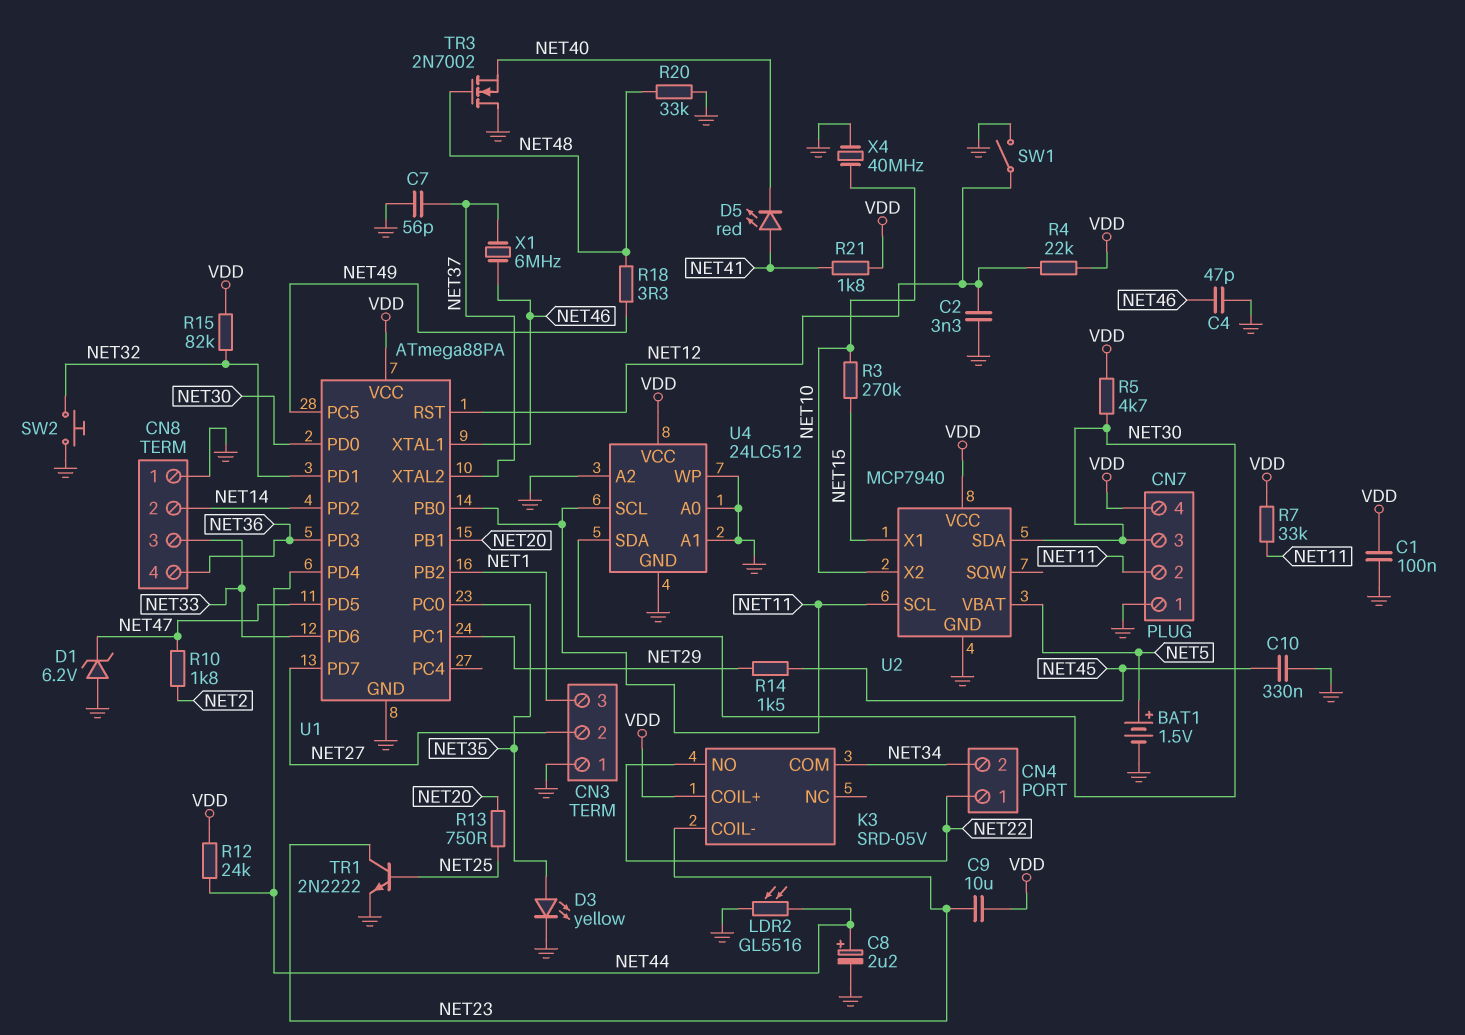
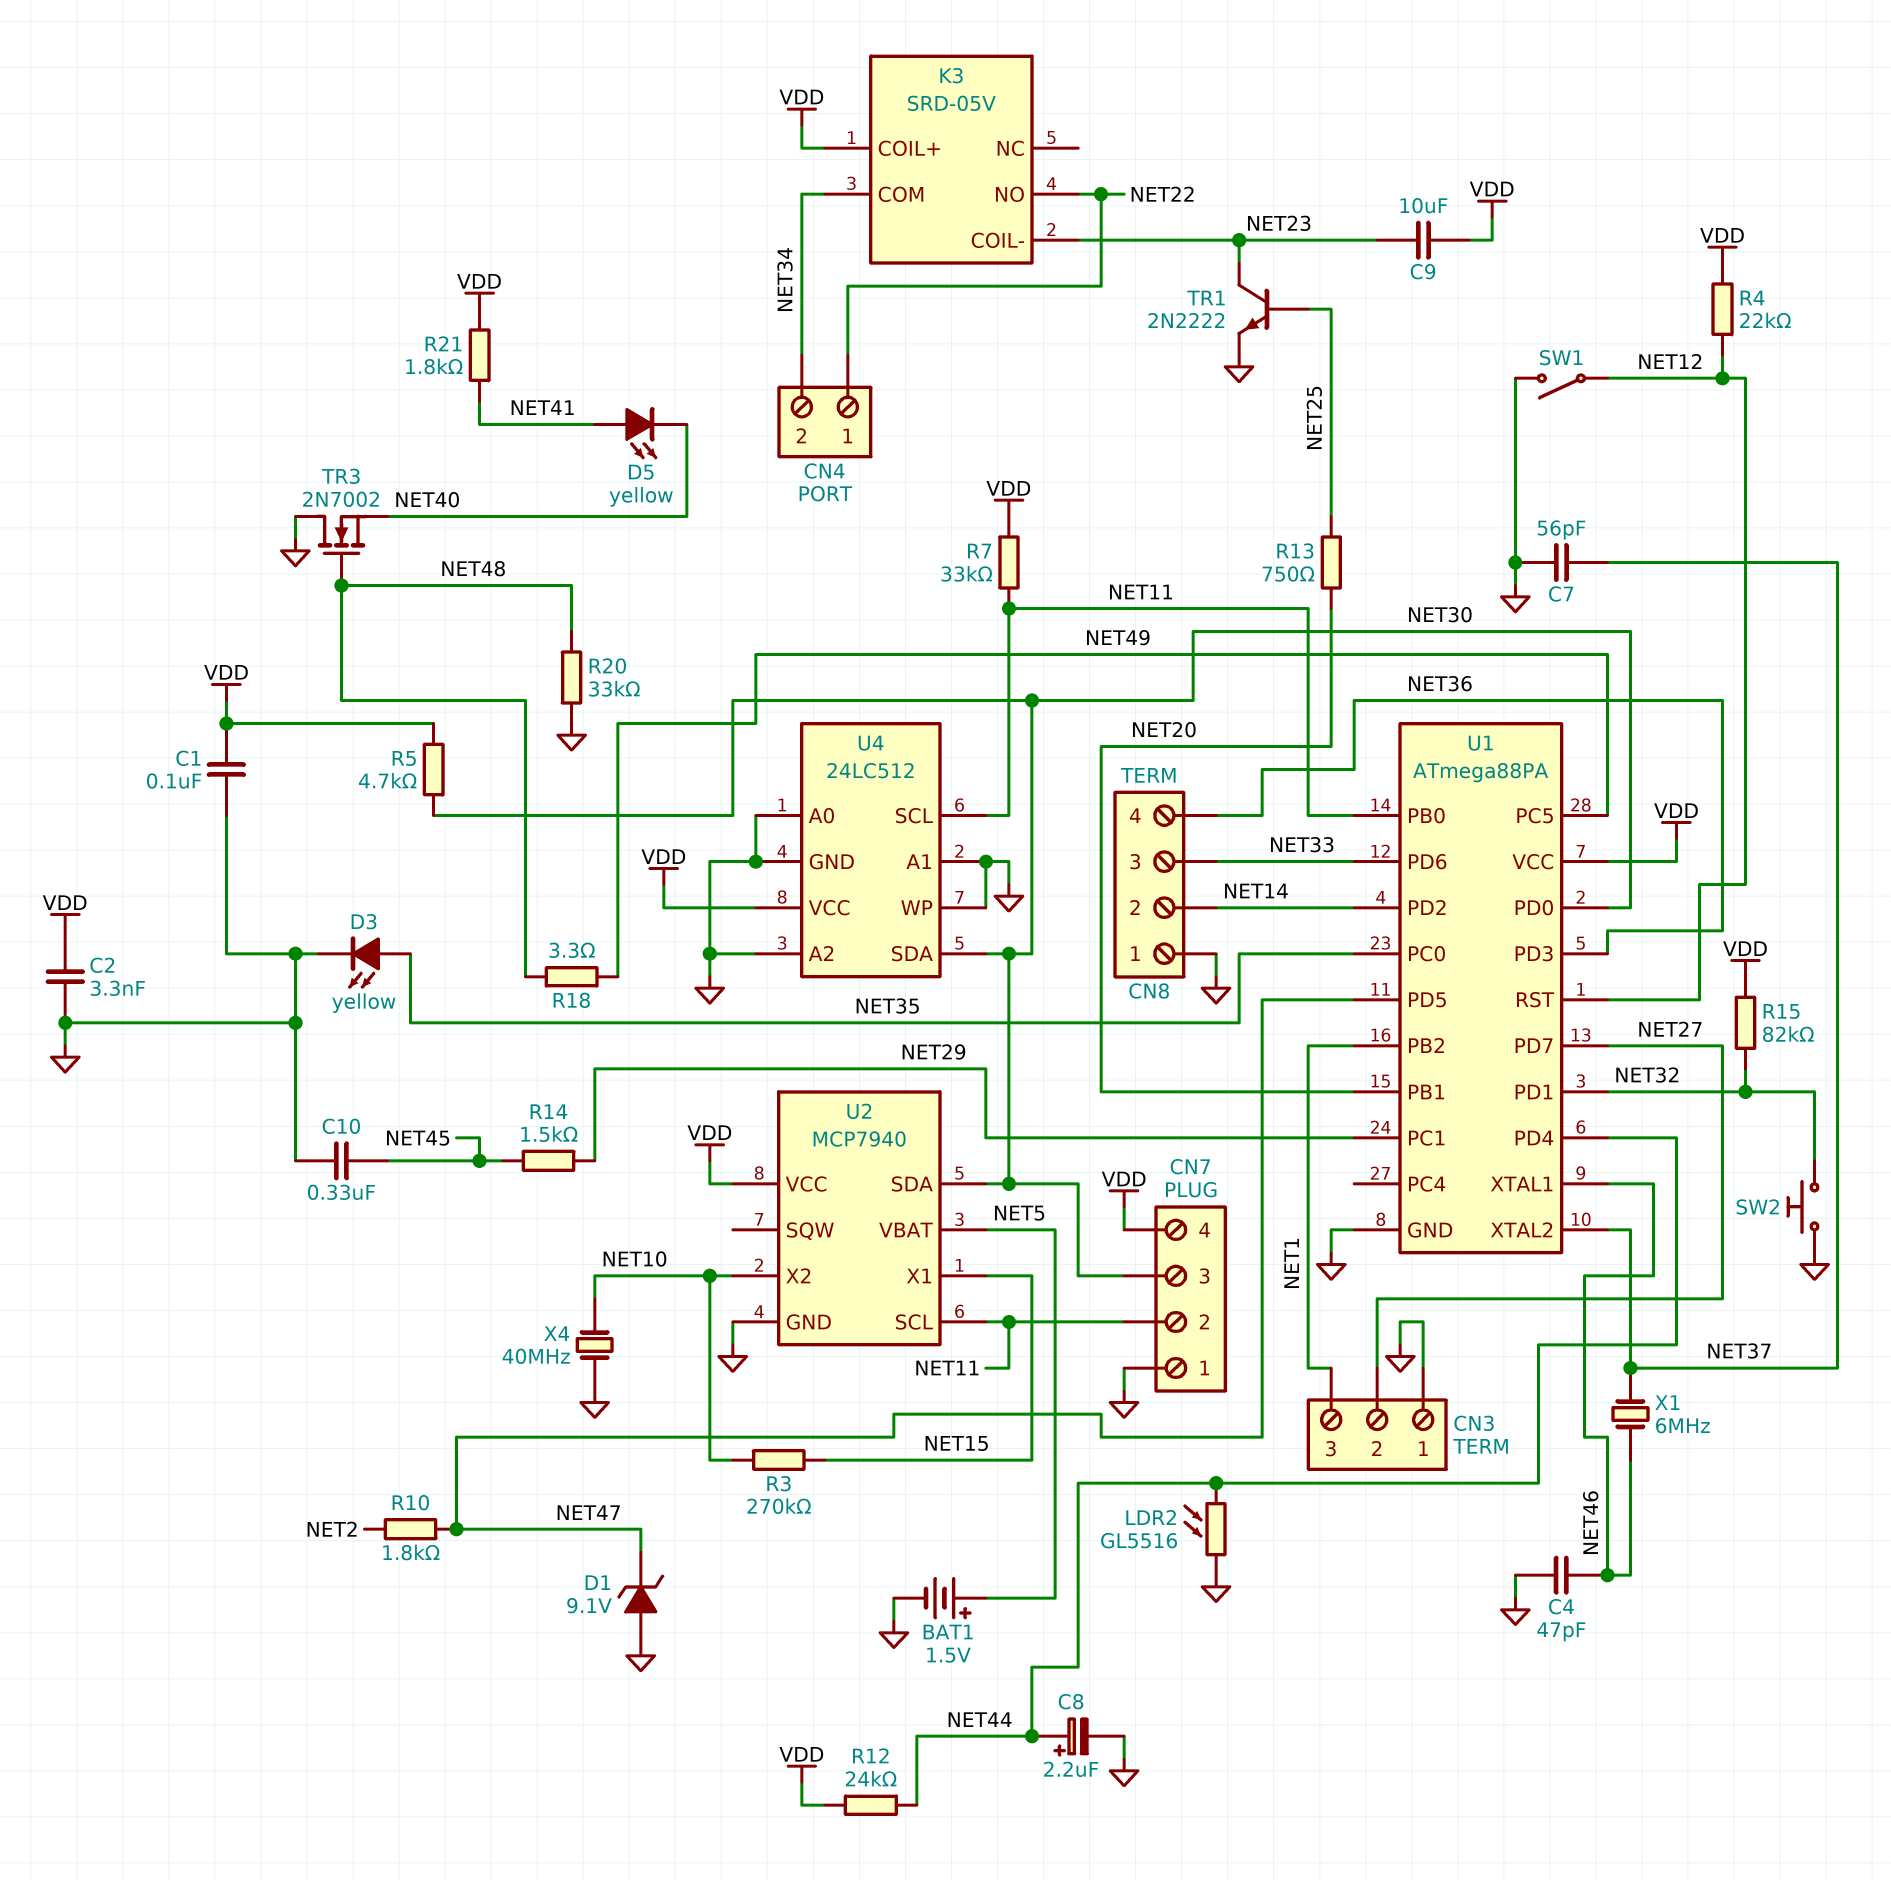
C2: 3.3nF (GND, NET12) -> 3.3nF (GND, VDD)
D1: zener 6.2V (A GND, K NET47) -> zener 9.1V (A GND, K NET47)
D5: LED red (A NET41, K NET40) -> LED yellow (A NET41, K NET40)

